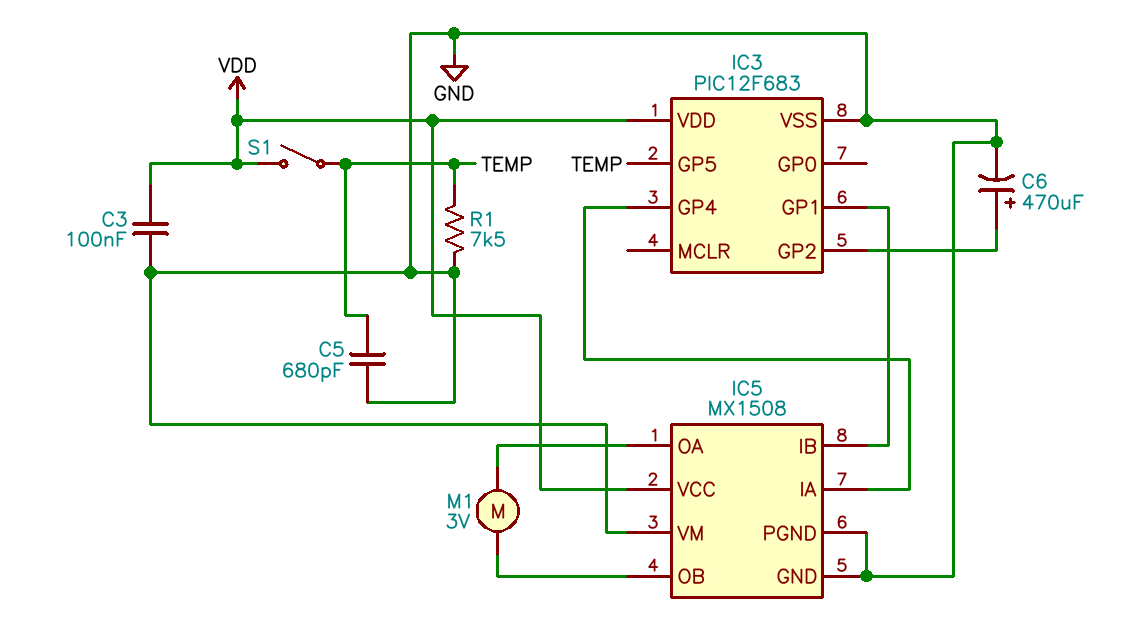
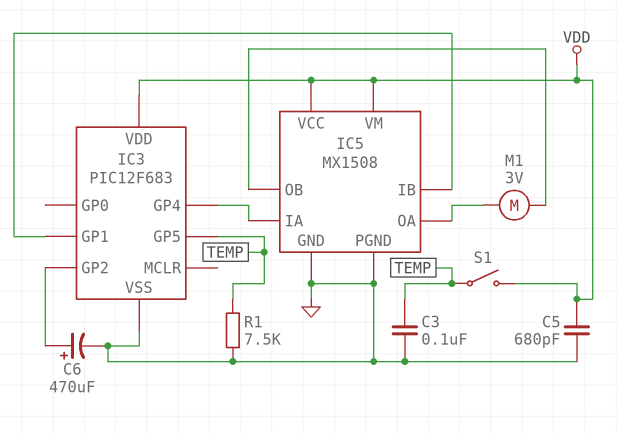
C3: 100nF (GND, VDD) -> 100nF (GND, TEMP)
C5: 680pF (GND, TEMP) -> 680pF (GND, VDD)
IC5 pin VM: GND -> VDD

